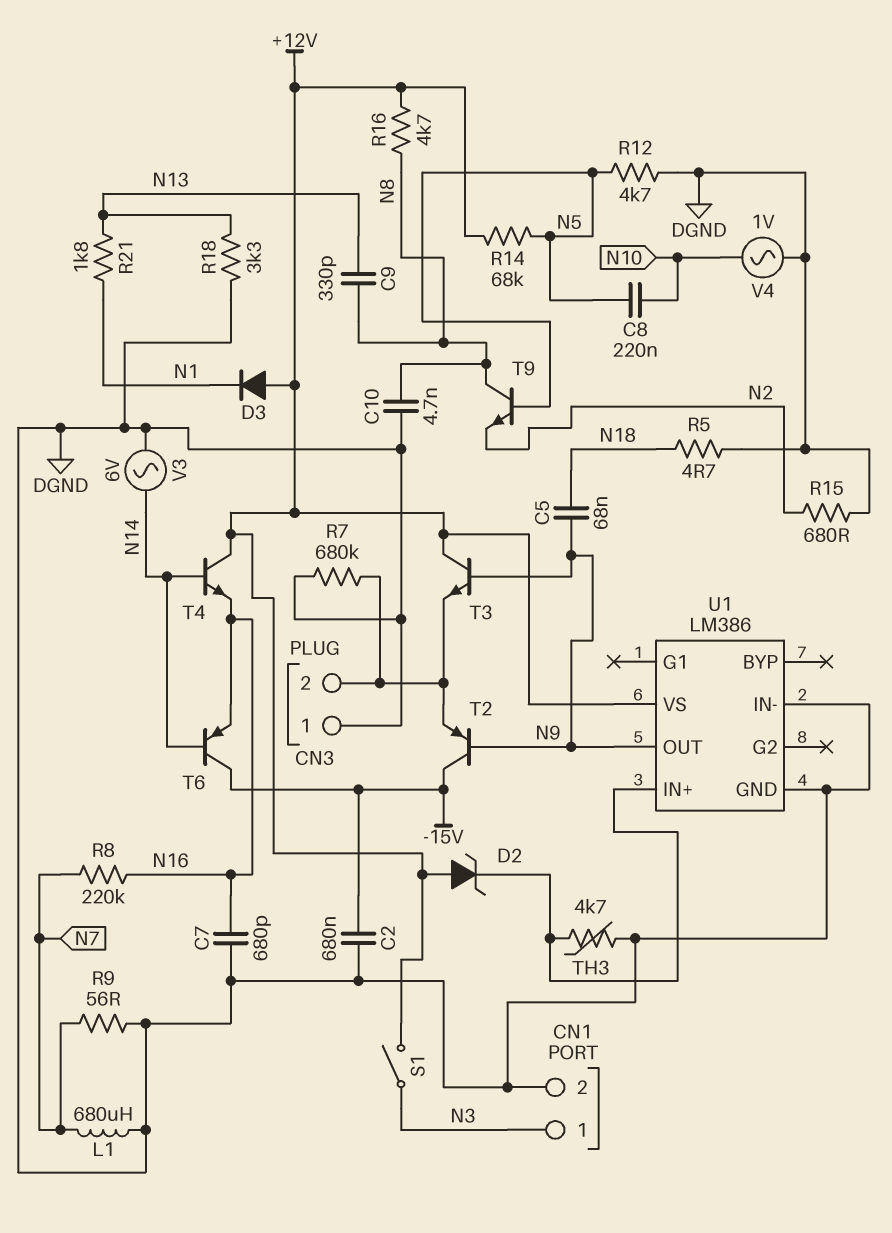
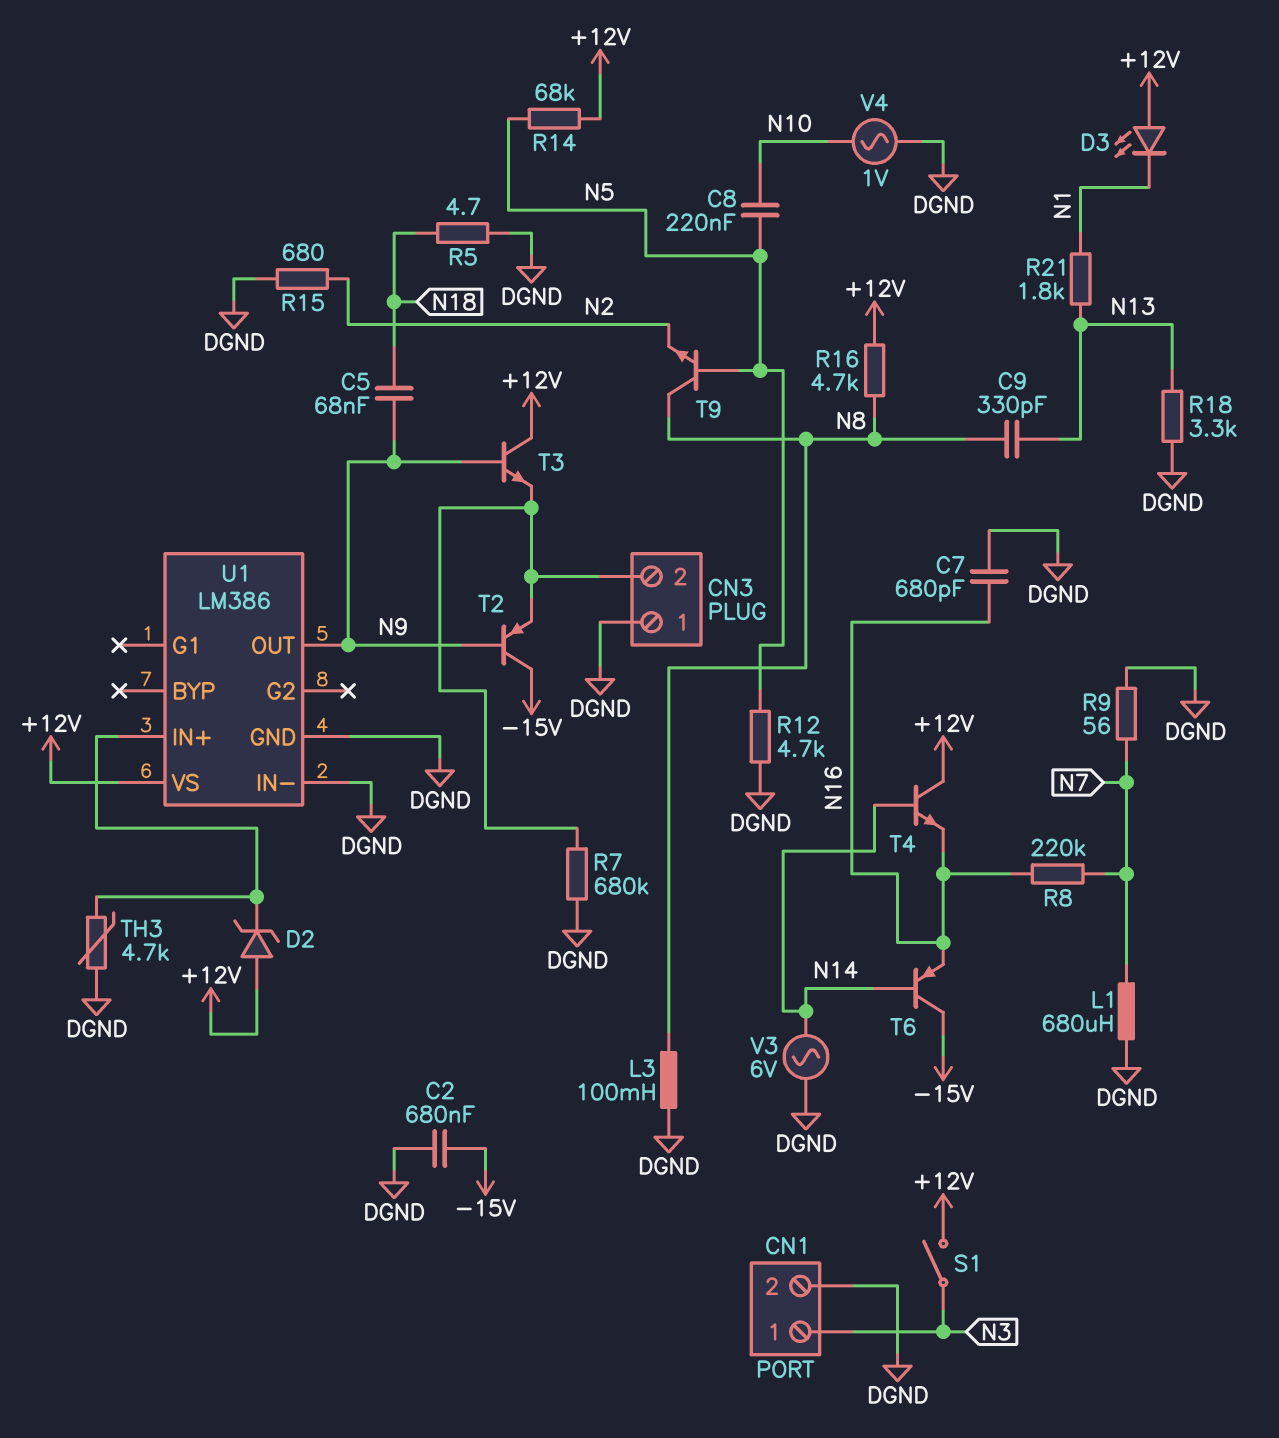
C10: 4.7nF (DGND, N8) -> none
D3: diode (A +12V, K N1) -> LED (A +12V, K N1)
L3: none -> 100mH (DGND, N8)

